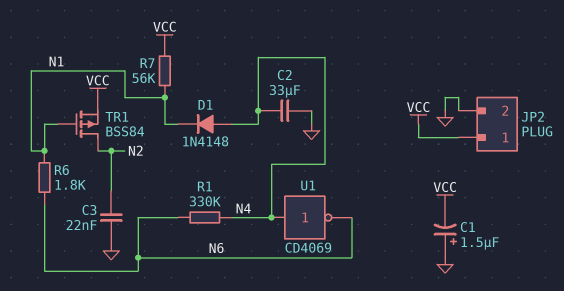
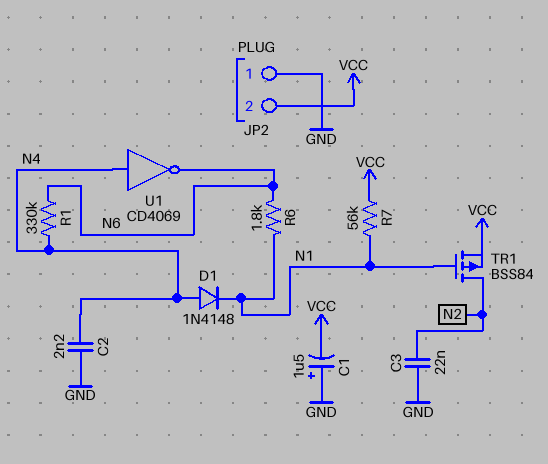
C2: 33uF (GND, N4) -> 2.2nF (GND, N4)
JP2 pin 1: VCC -> GND
JP2 pin 2: GND -> VCC

